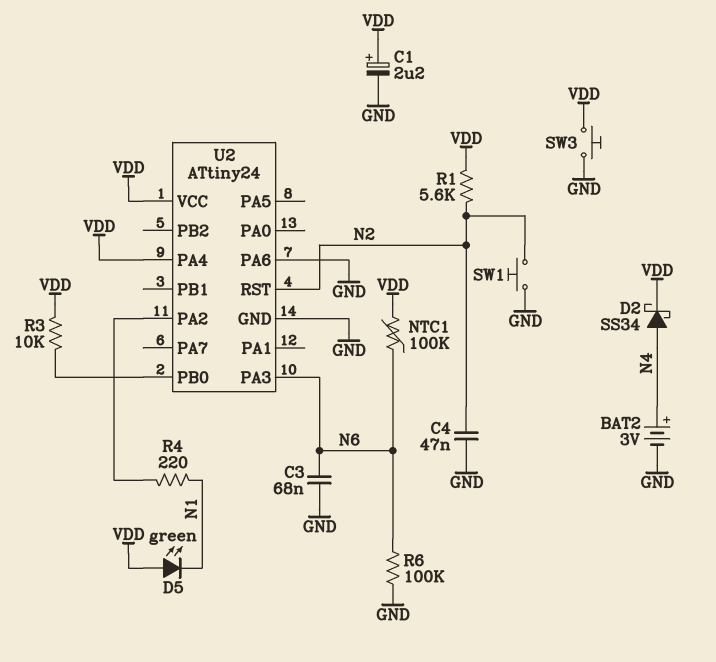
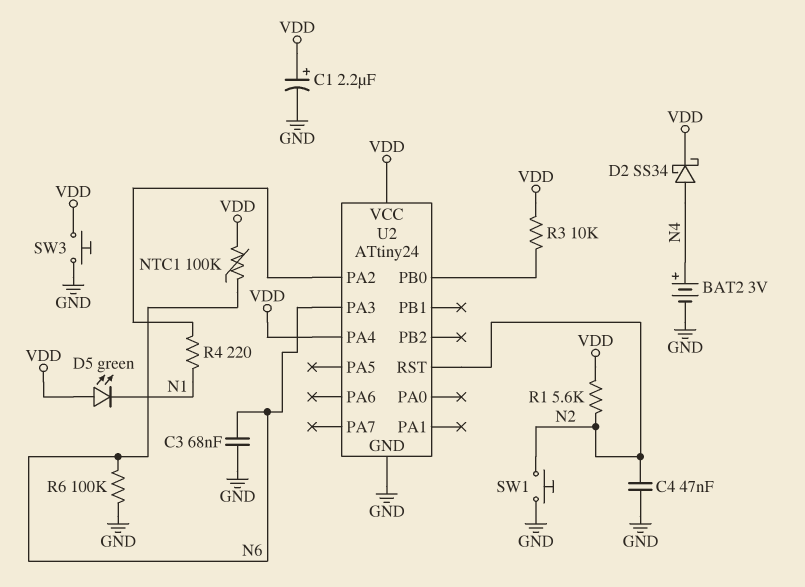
U2 pin PA6: GND -> none

